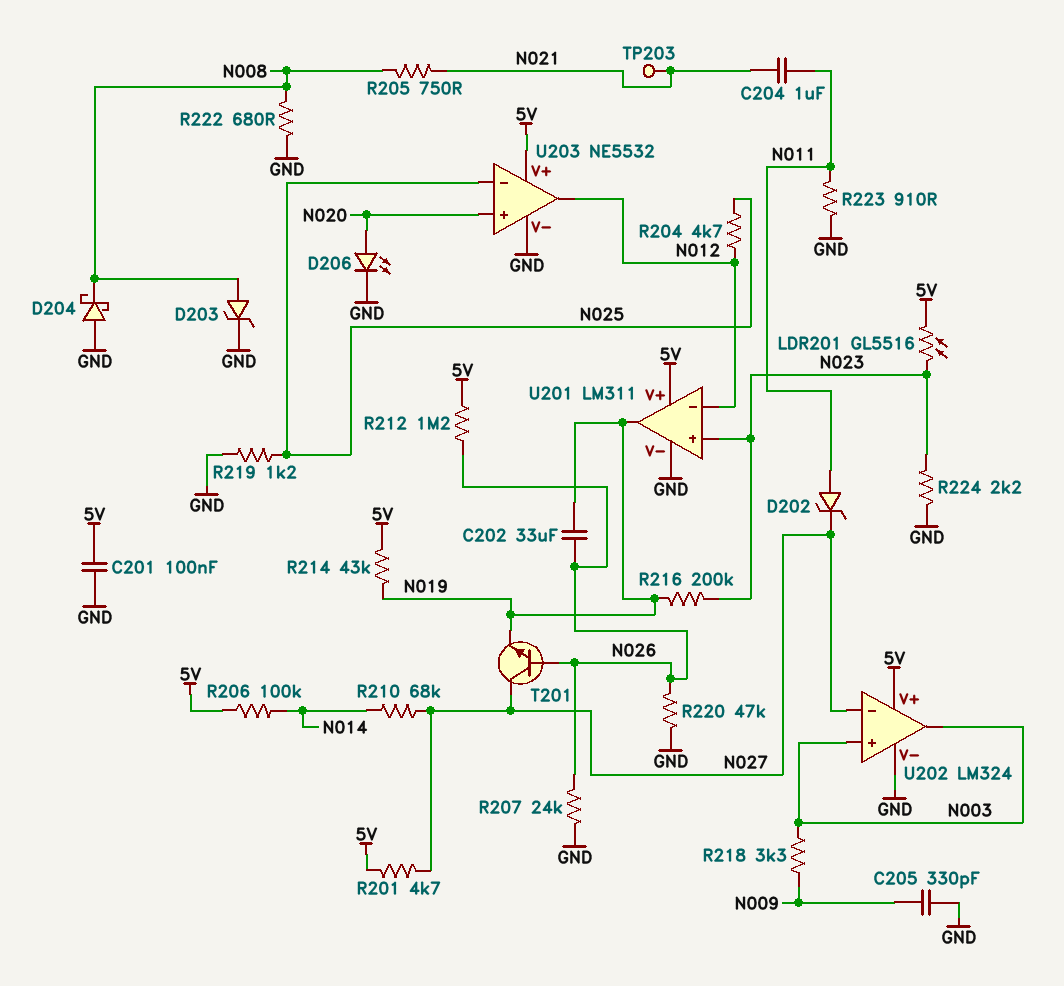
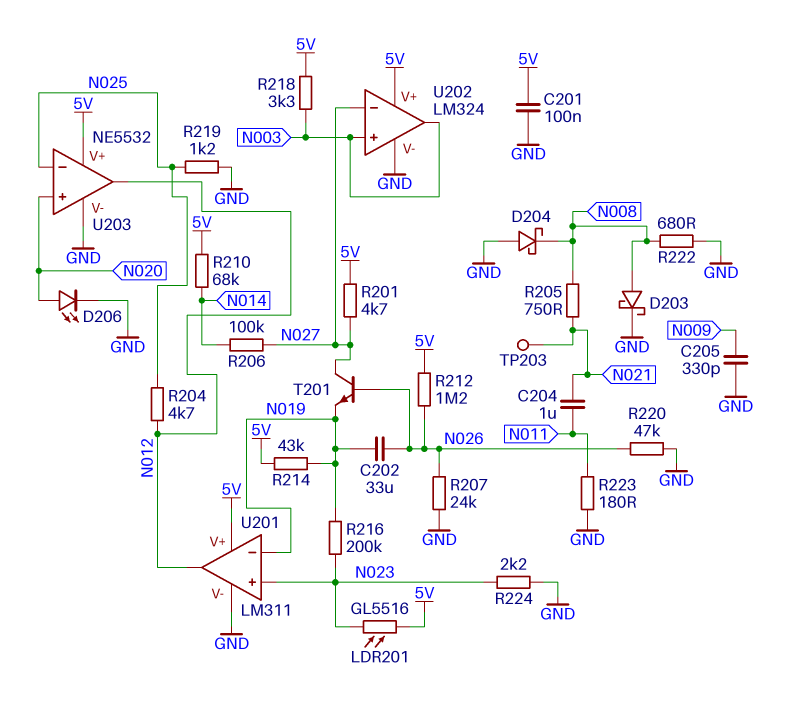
D202: zener (A N011, K N027) -> none
D203: zener (A N008, K GND) -> schottky (A N008, K GND)
R206: 100k (5V, N014) -> 100k (N014, N027)
R210: 68k (N014, N027) -> 68k (5V, N014)
R218: 3.3k (N003, N009) -> 3.3k (5V, N003)
R223: 910 (GND, N011) -> 180 (GND, N011)
U201 pin in-: N012 -> N019
U201 pin out: N019 -> N012

